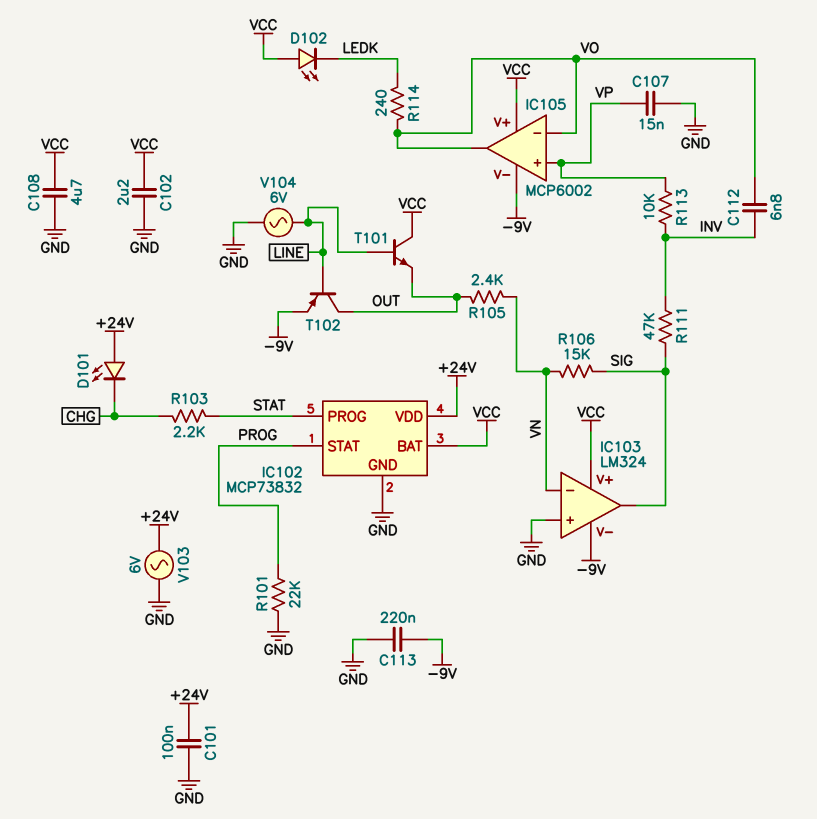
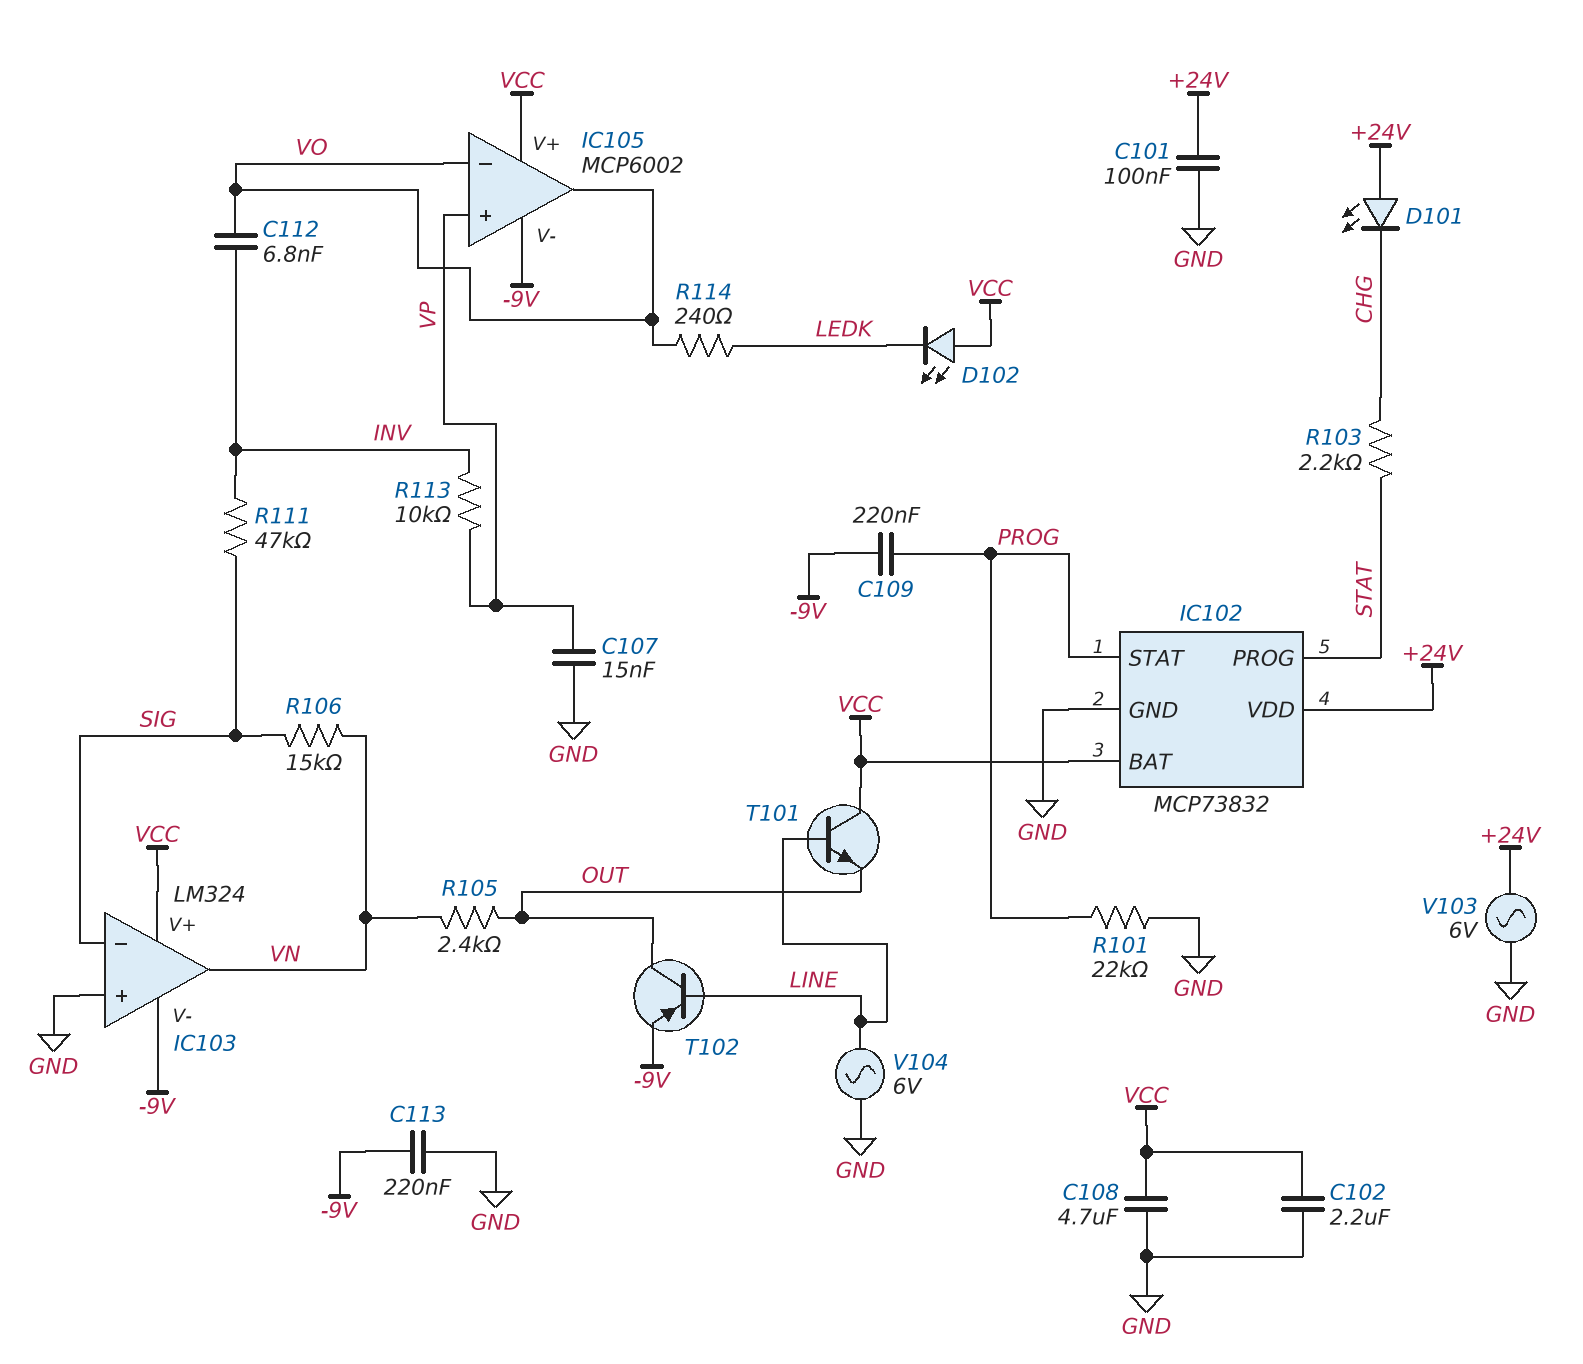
C109: none -> 220nF (-9V, PROG)
IC103 pin in-: VN -> SIG
IC103 pin out: SIG -> VN

